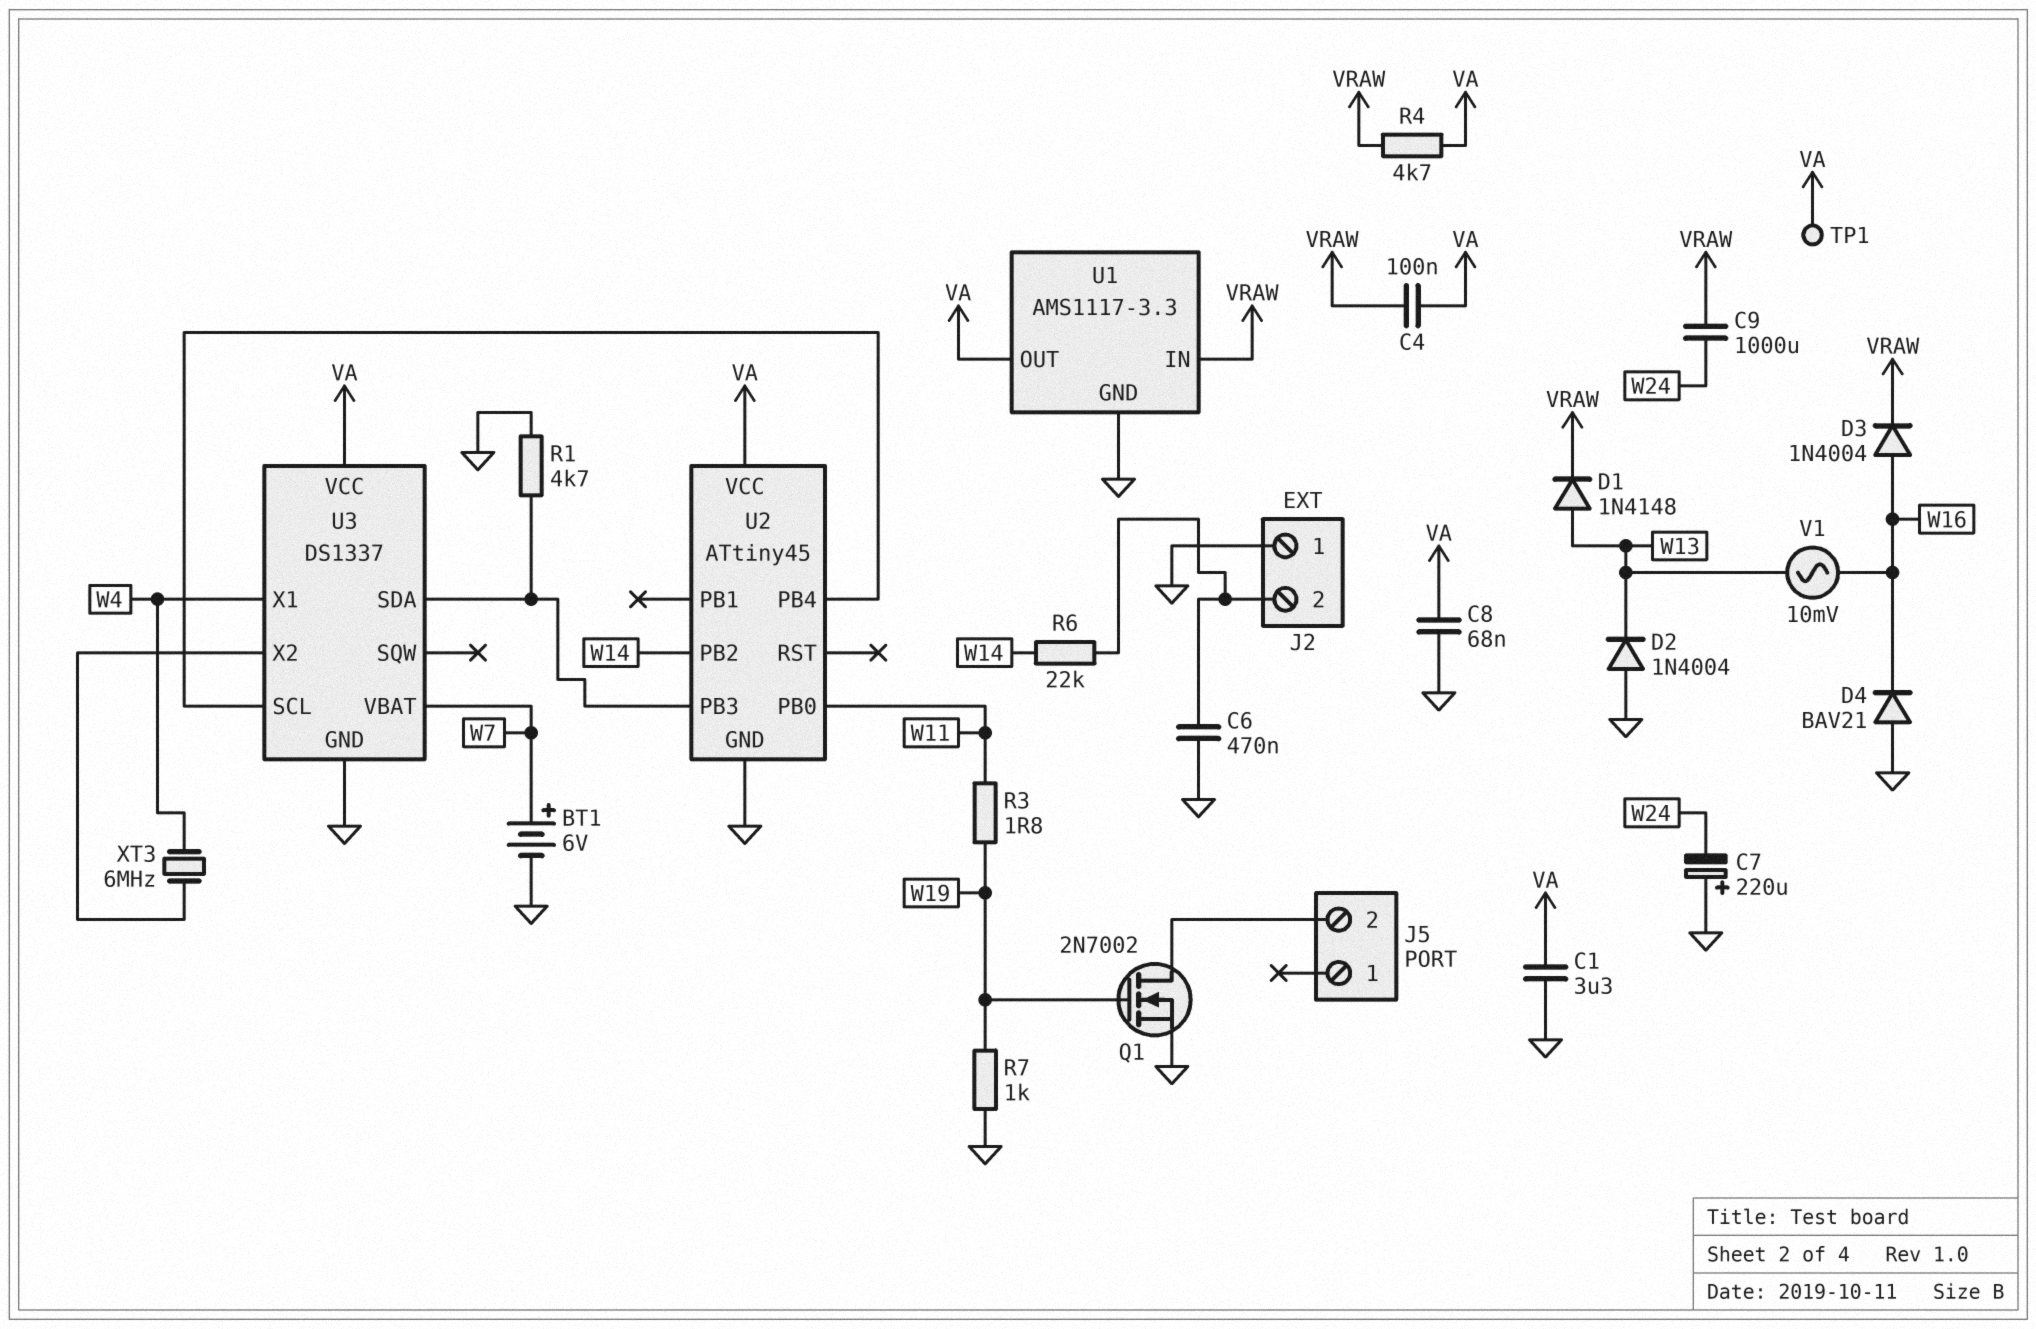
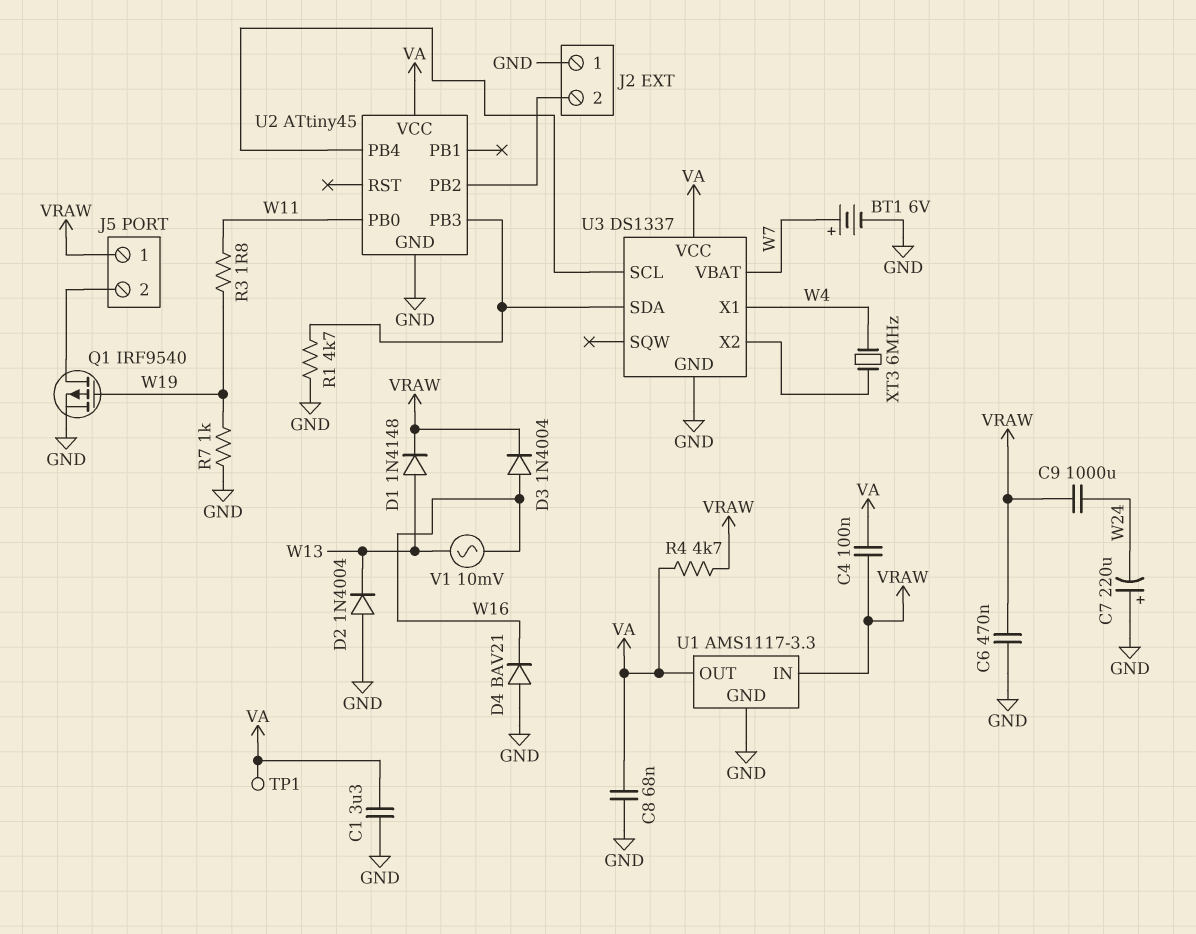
C6: 470nF (GND, J2/2) -> 470nF (GND, VRAW)
J5 pin 1: none -> VRAW
Q1: NMOS 2N7002 (G W19, D J5/2, S GND) -> PMOS IRF9540 (G W19, D J5/2, S GND)
R6: 22k (J2/2, W14) -> none
U2 pin PB2: W14 -> J2/2

